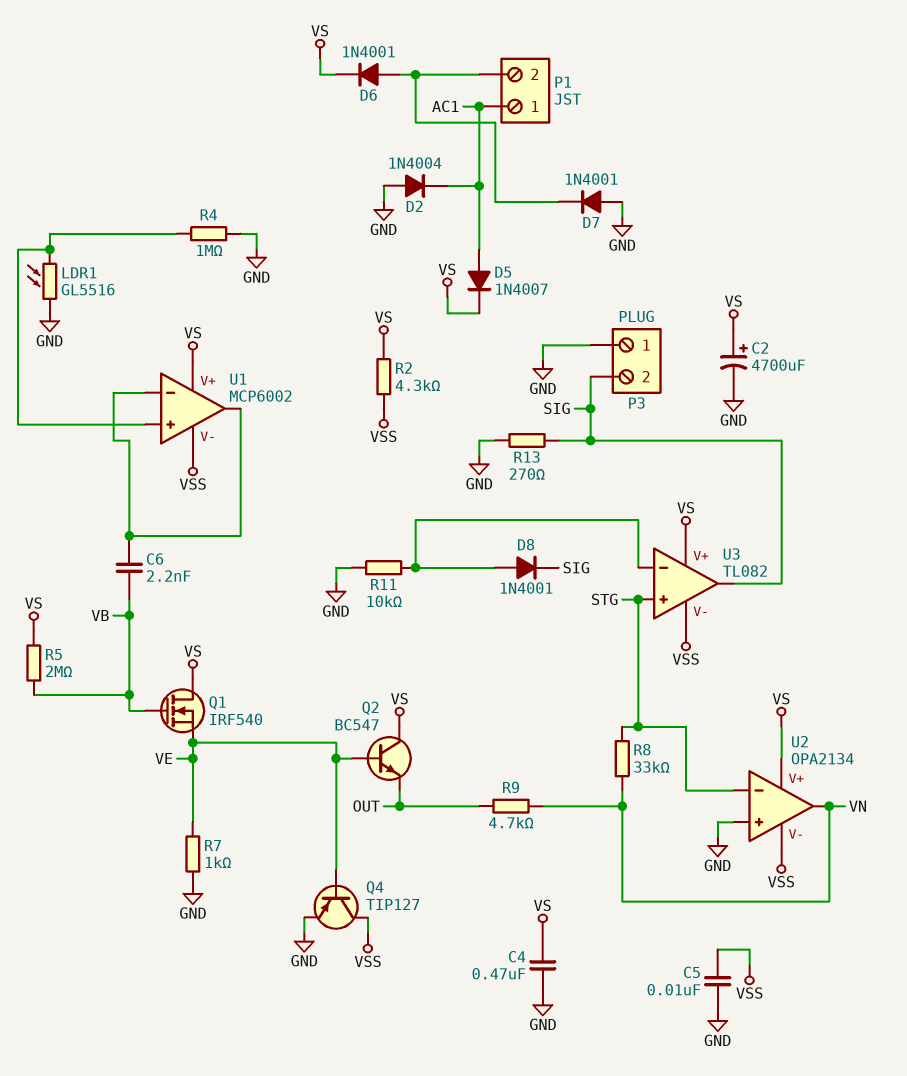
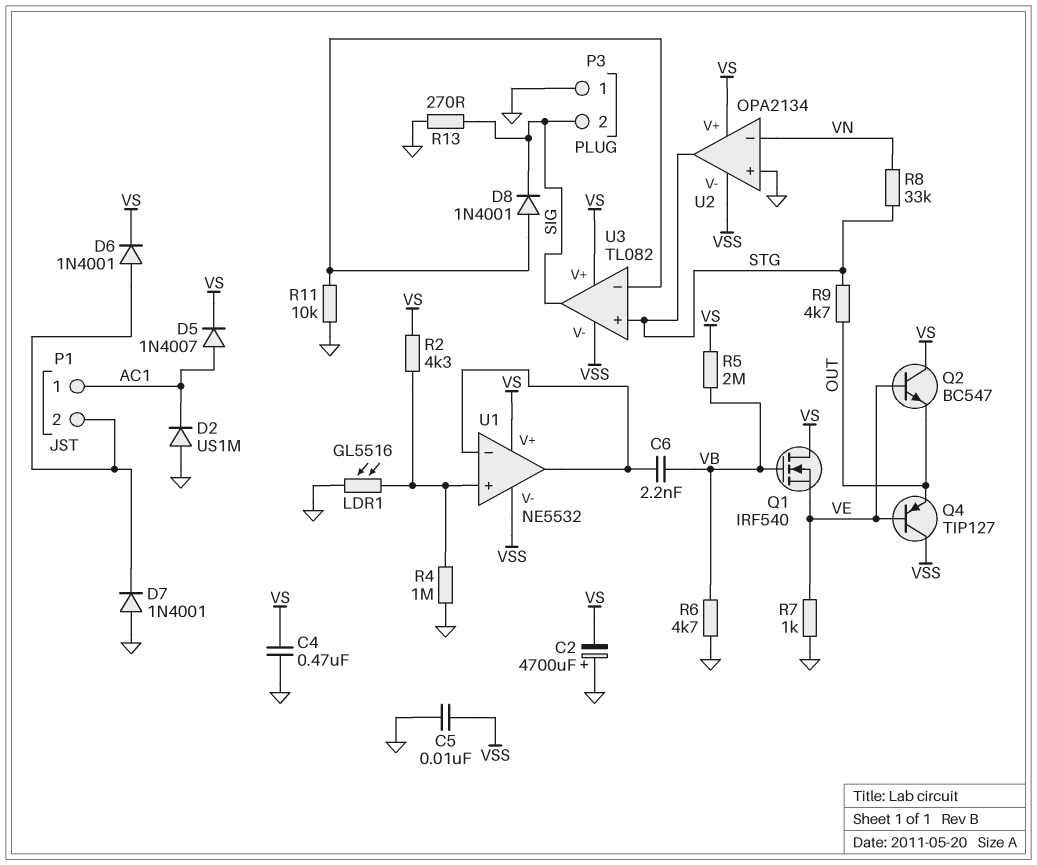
C2: 4700uF (plus VS, minus GND) -> 4700uF (plus GND, minus VS)
D2: diode 1N4004 (A GND, K AC1) -> diode US1M (A GND, K AC1)
Q4: PNP TIP127 (B VE, C VSS, E GND) -> PNP TIP127 (B VE, C VSS, E OUT)
R2: 4.3k (VS, VSS) -> 4.3k (U1/in+, VS)
R6: none -> 4.7k (GND, VB)
R9: 4.7k (OUT, VN) -> 4.7k (OUT, STG)
U1: MCP6002 -> NE5532
U2 pin in-: STG -> VN
U2 pin out: VN -> STG

